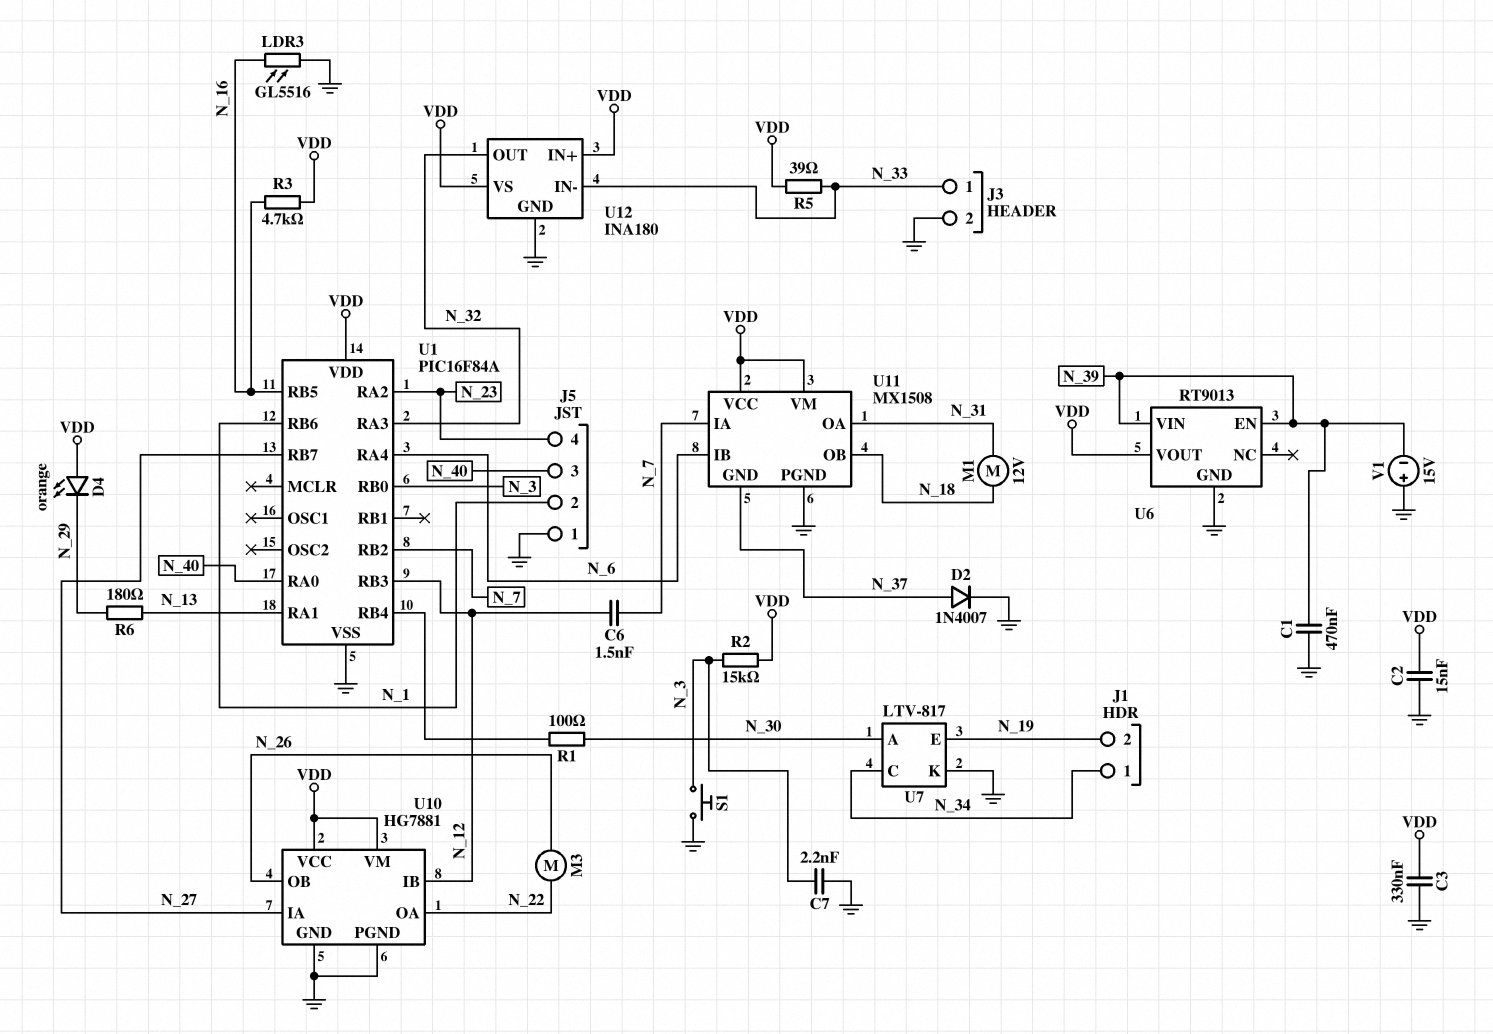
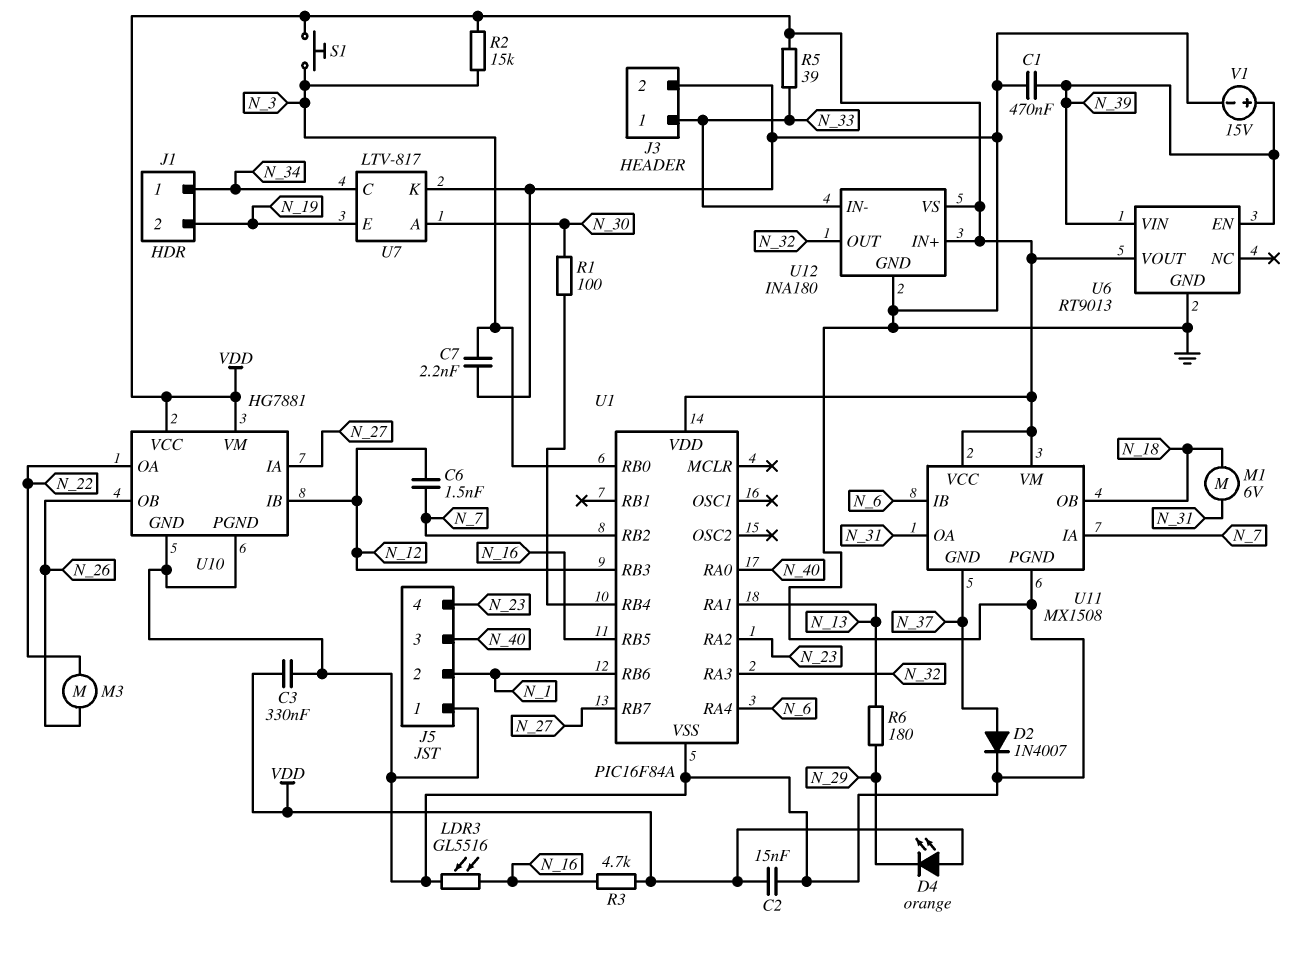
M1: motor 12V (N_18, N_31) -> motor 6V (N_18, N_31)
S1: button (GND, N_3) -> button (N_3, VDD)
V1: 15V (plus GND, minus N_39) -> 15V (plus N_39, minus GND)

